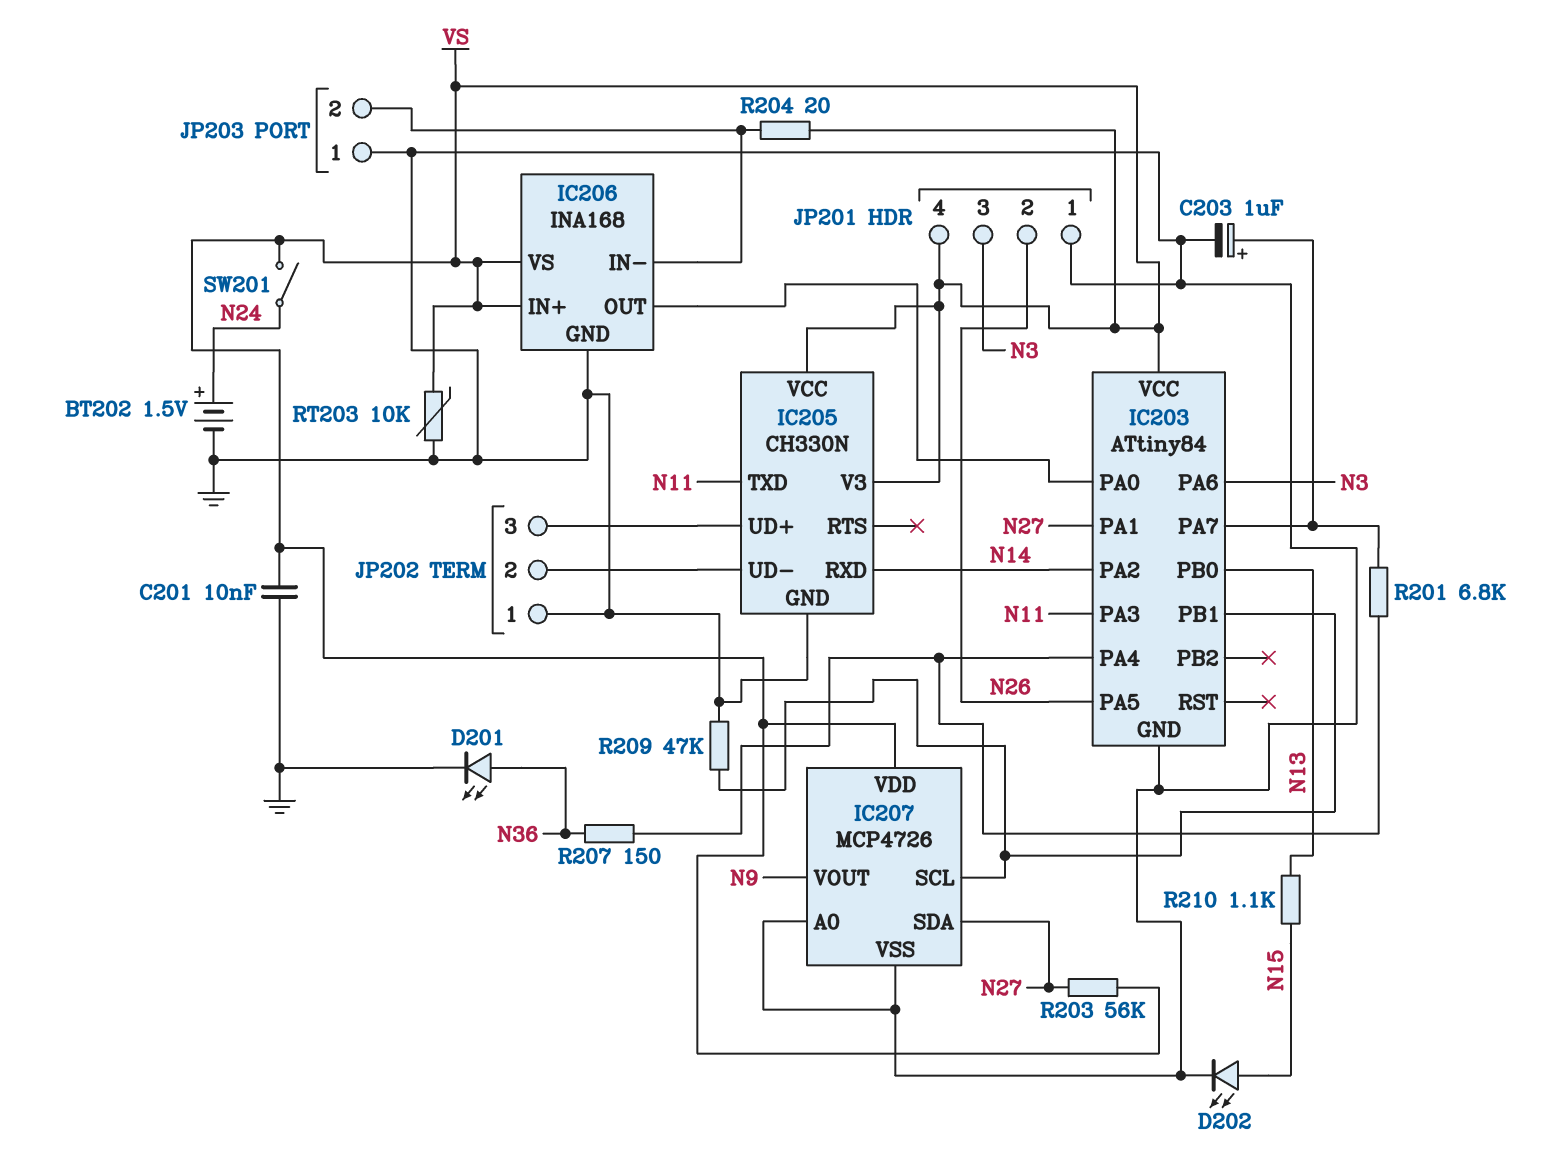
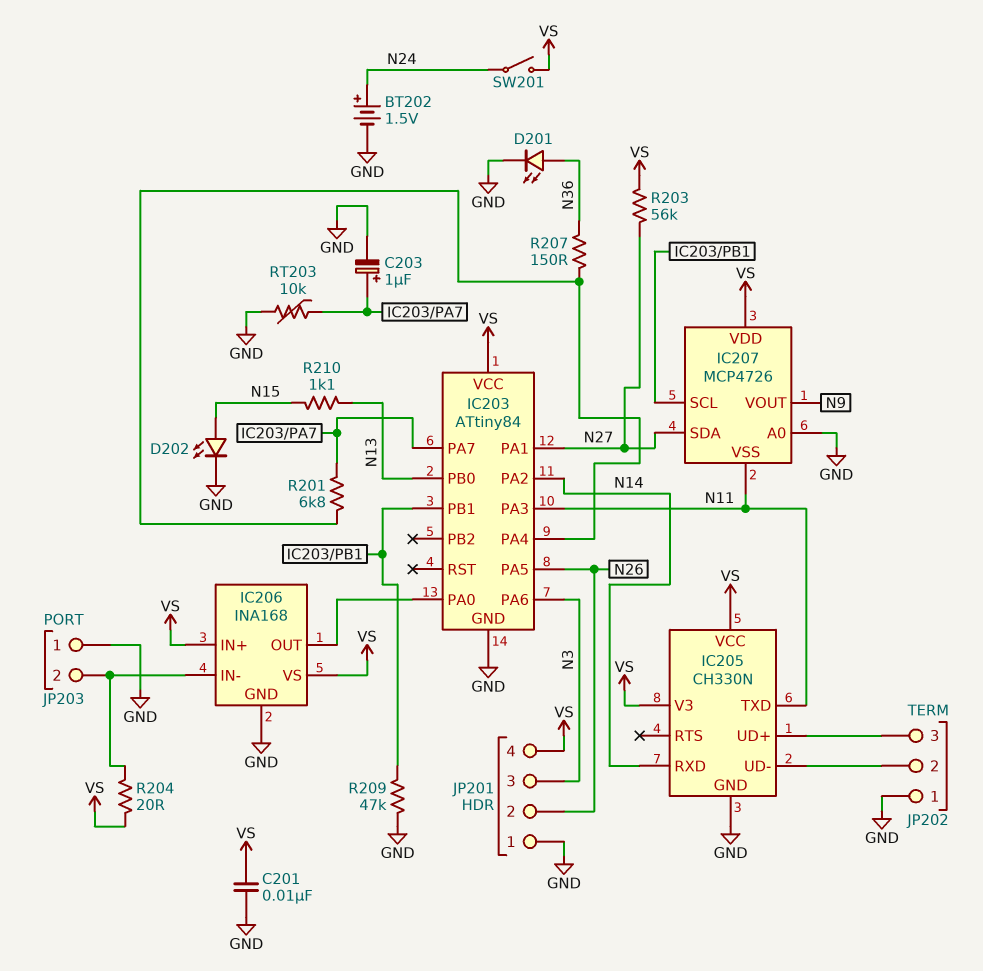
IC207 pin VSS: GND -> N11
RT203: 10k (GND, VS) -> 10k (GND, IC203/PA7)

